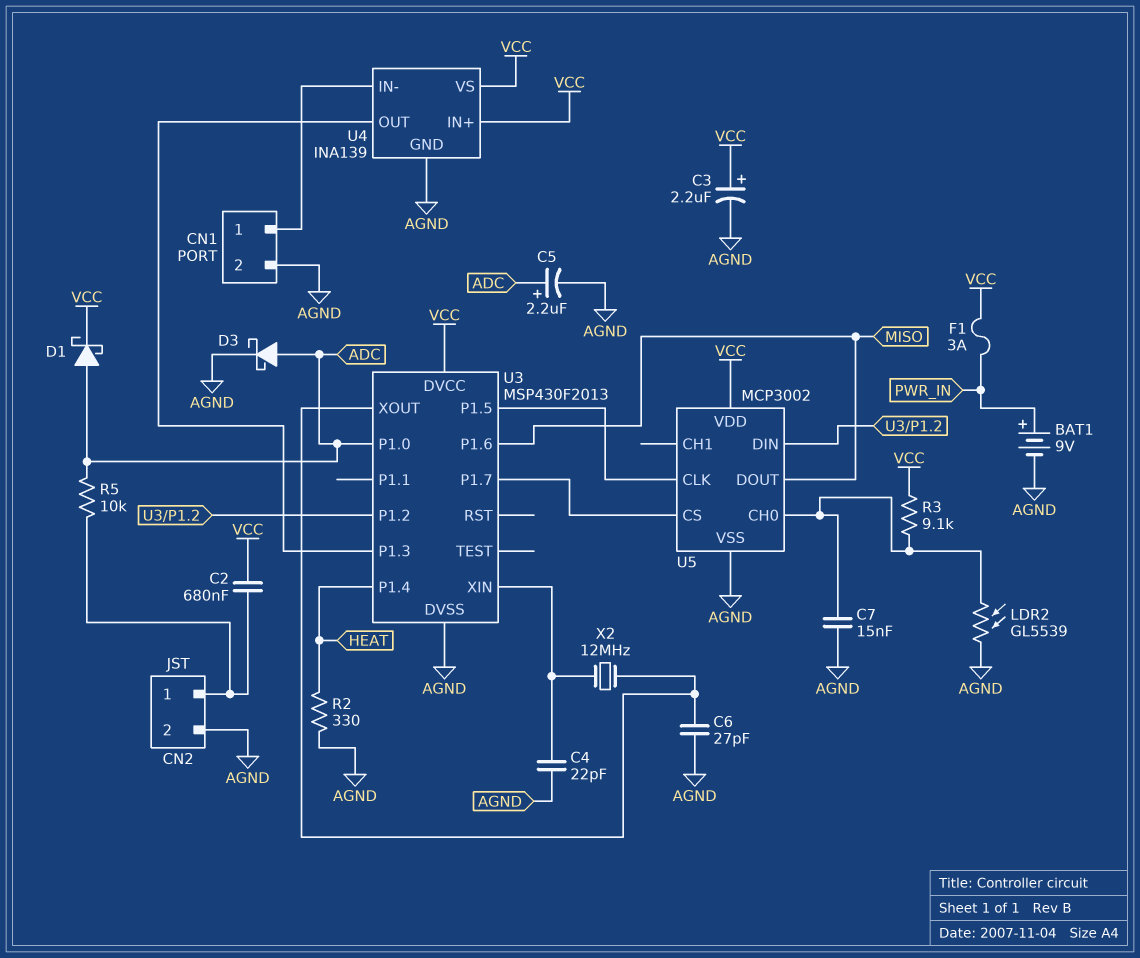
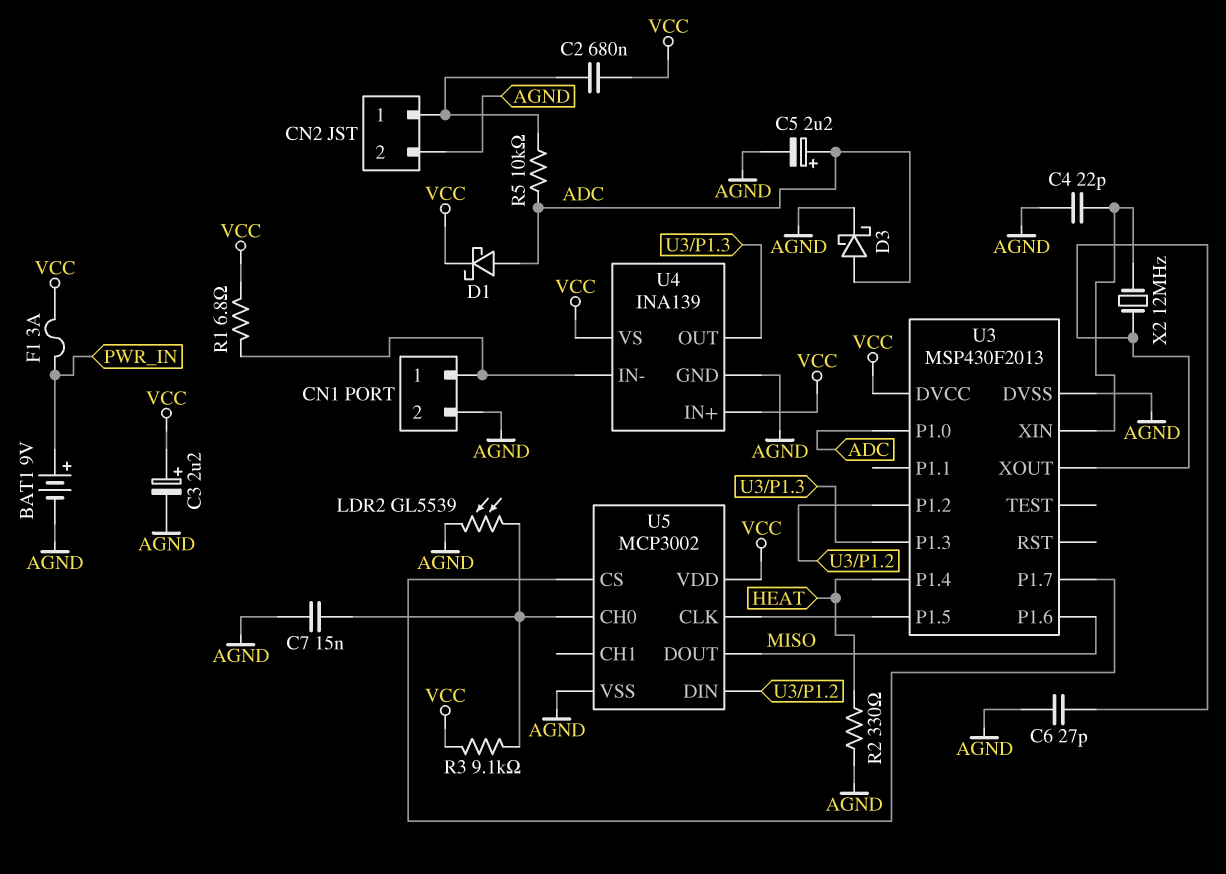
R1: none -> 6.8 (CN1/1, VCC)

